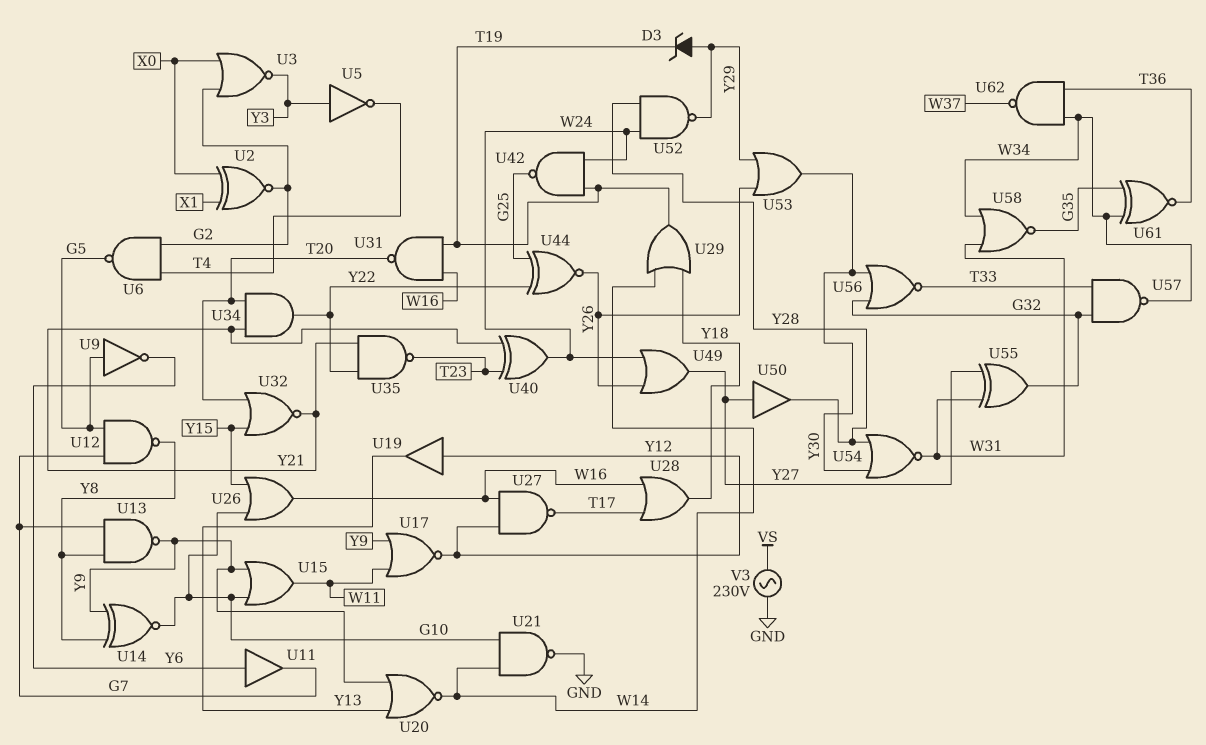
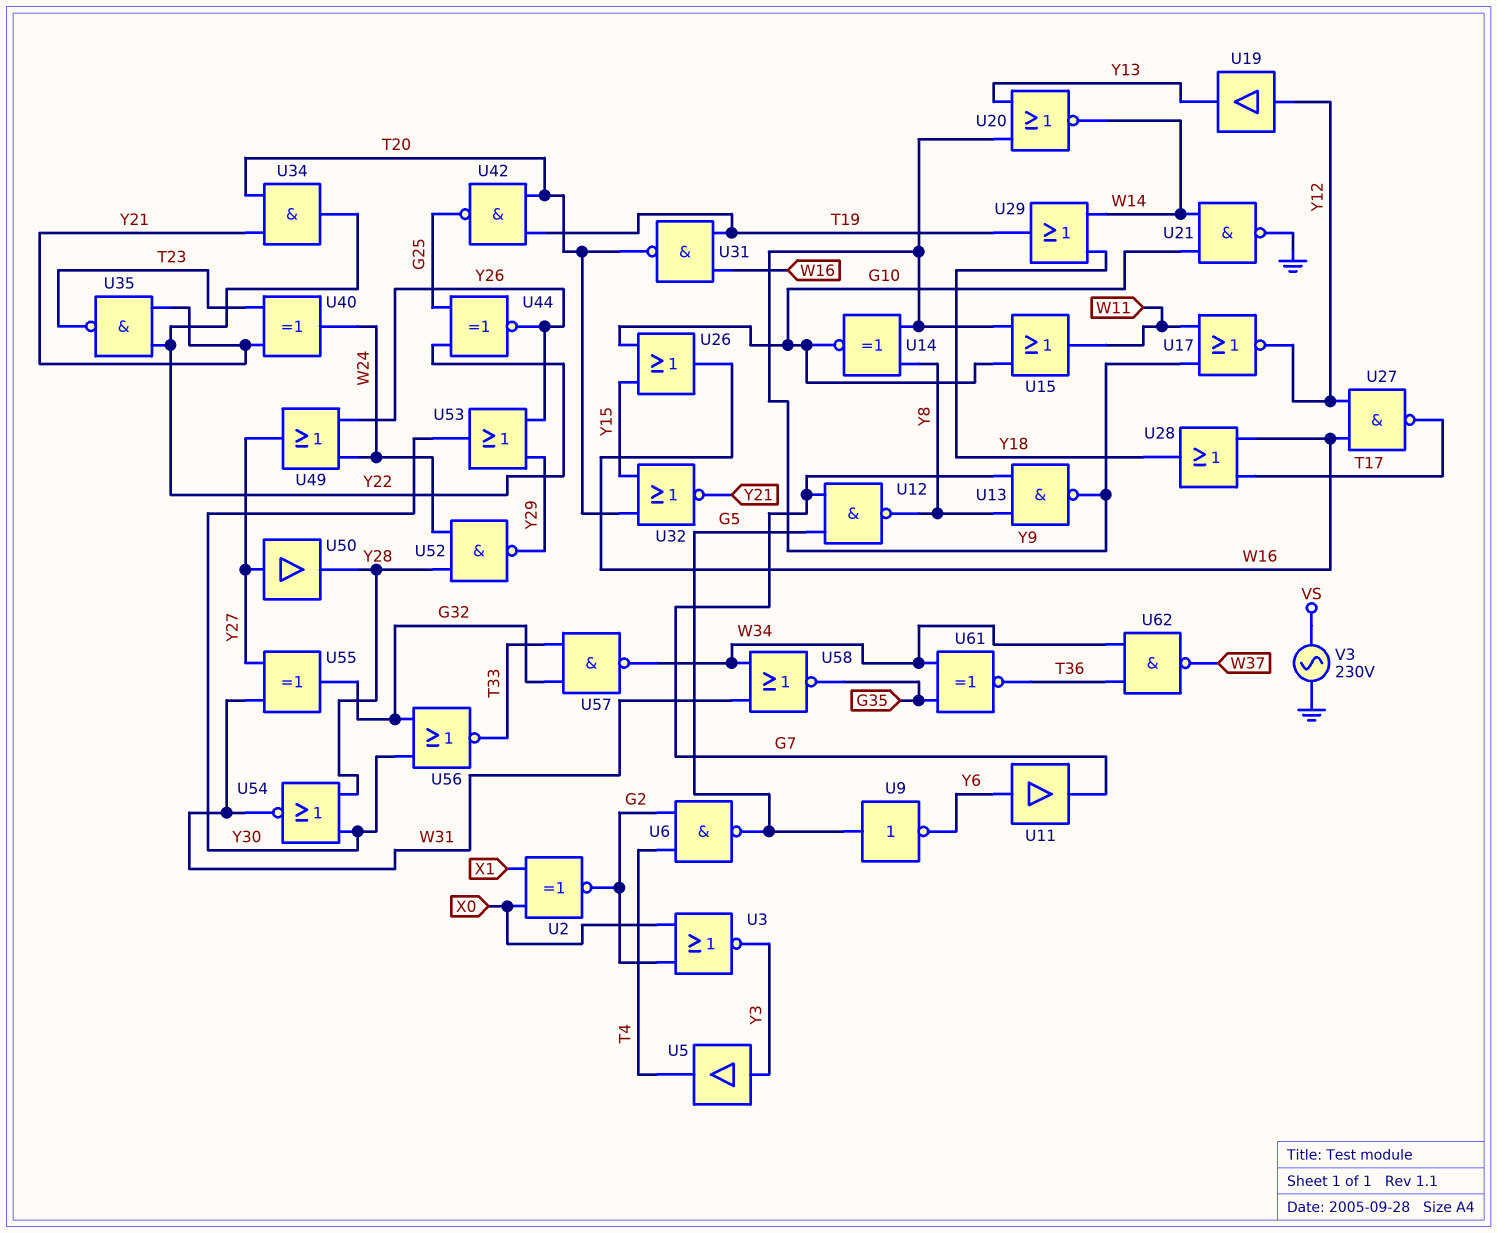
D3: zener (A Y29, K T19) -> none
U5: NOT (in Y3, out T4) -> buffer (in Y3, out T4)
U42: NAND (in T19, in W24, out G25) -> NAND (in T19, in T20, out G25)

